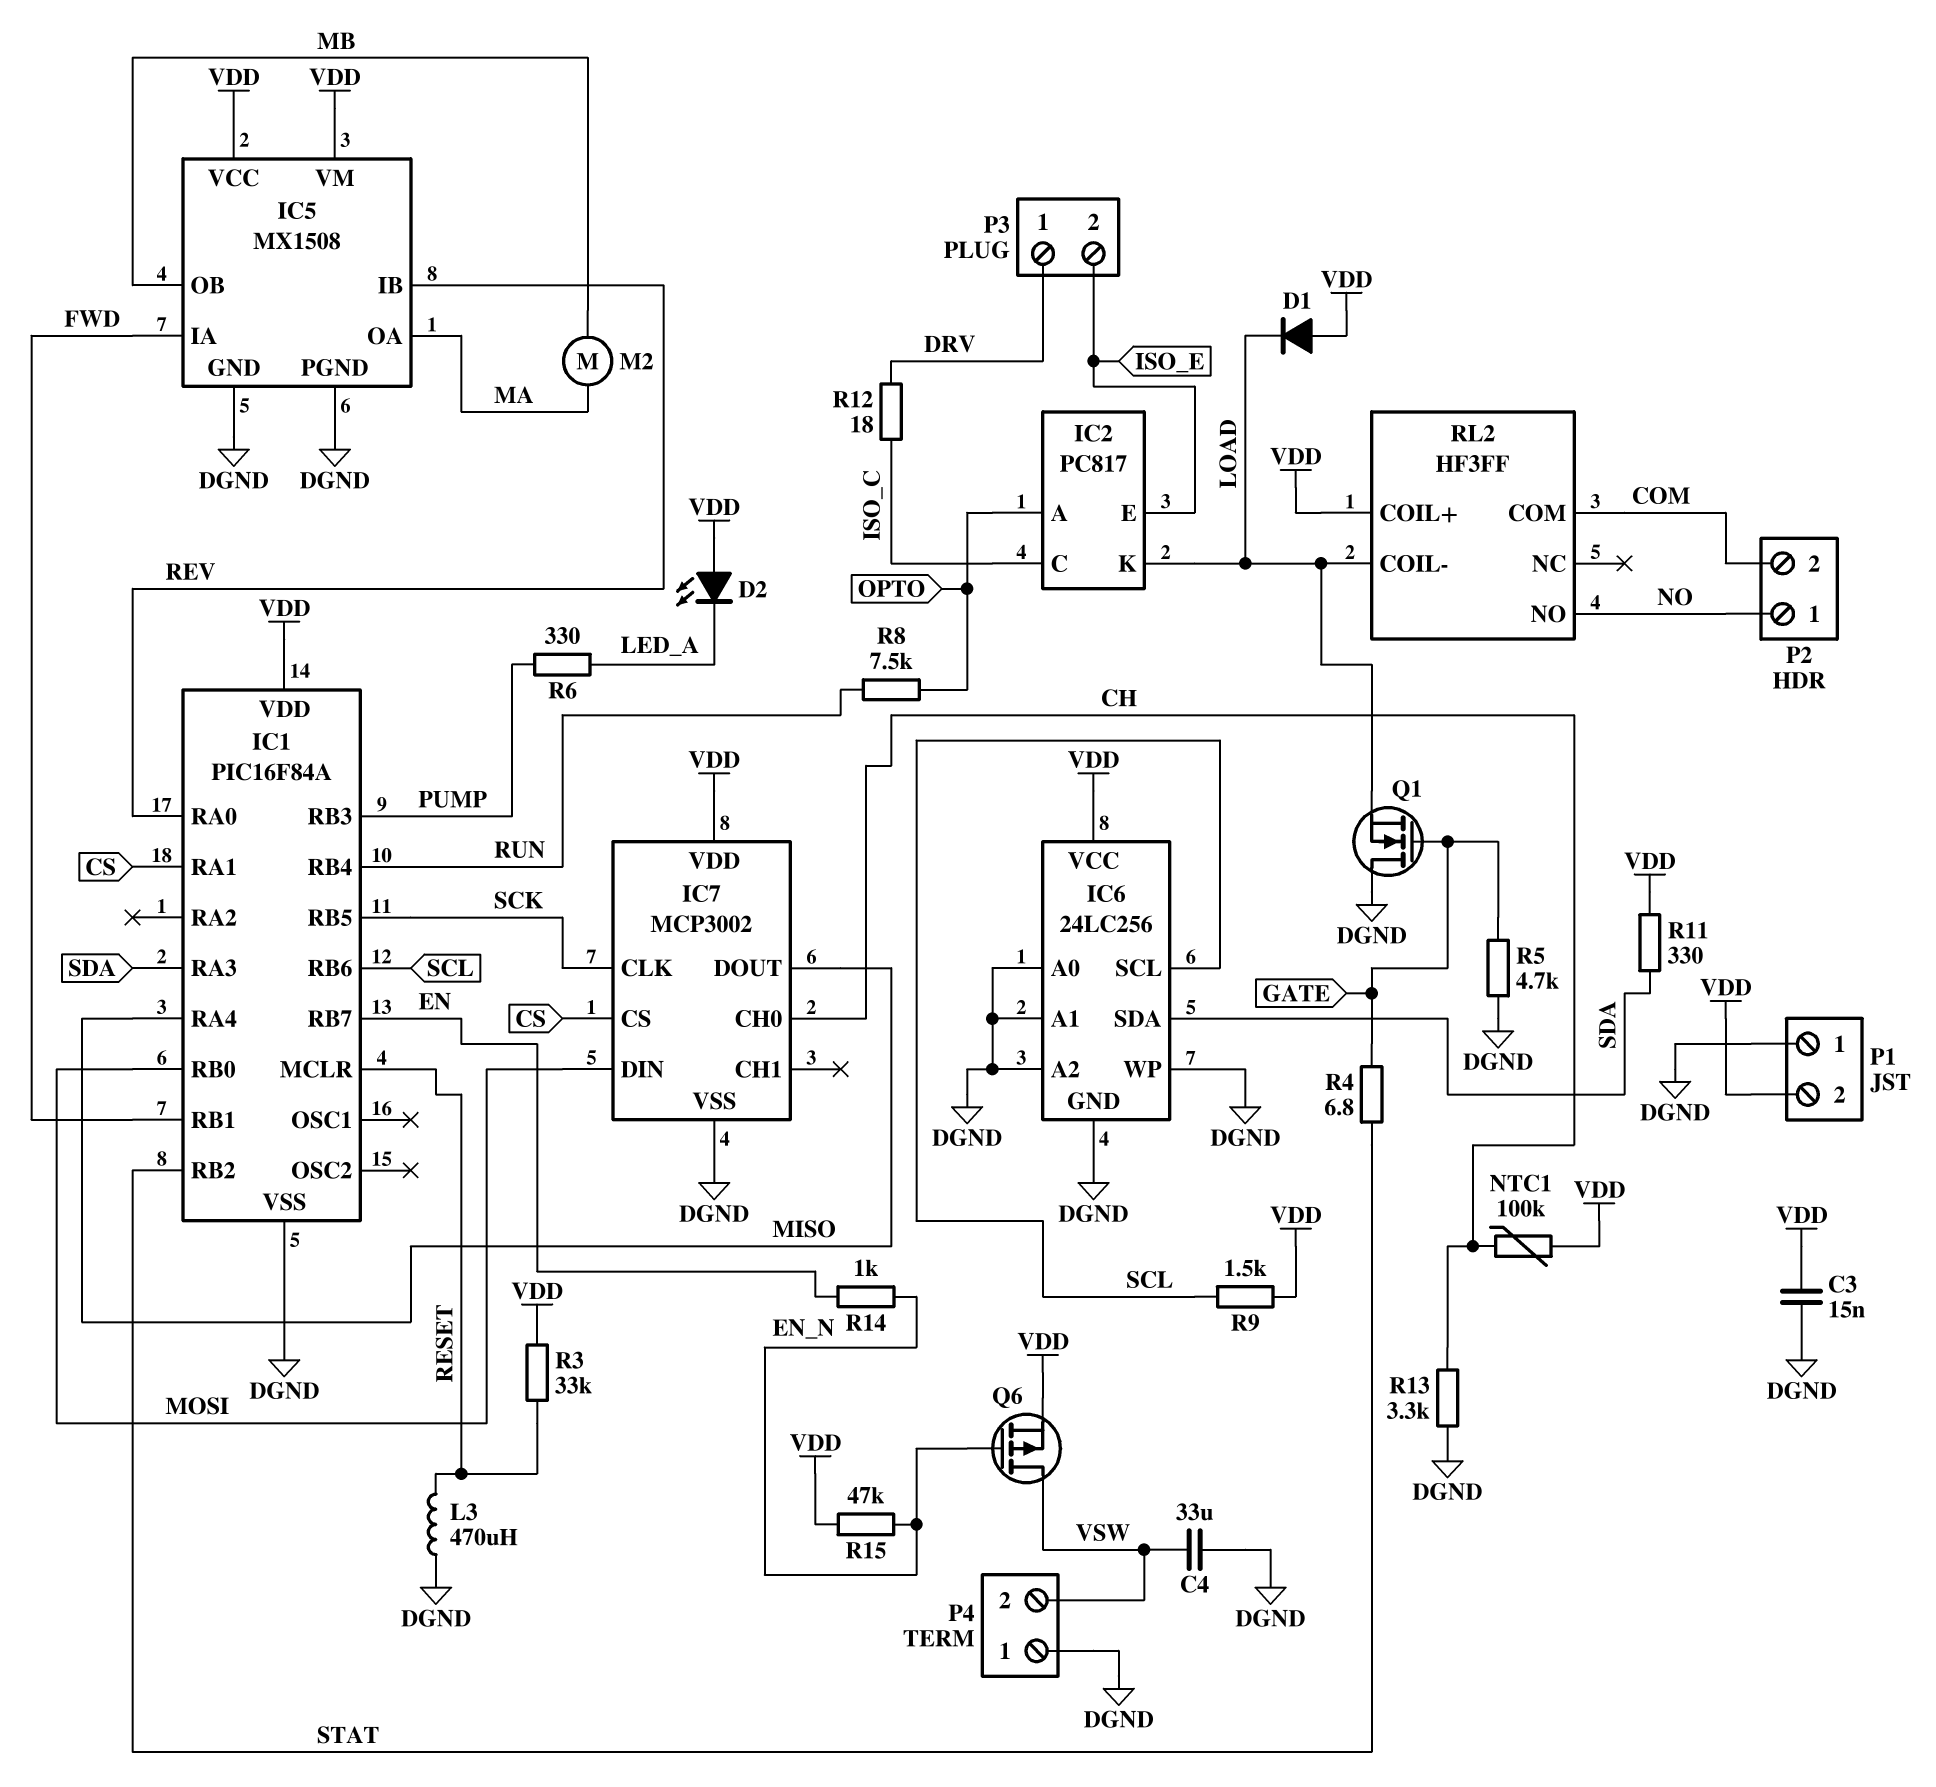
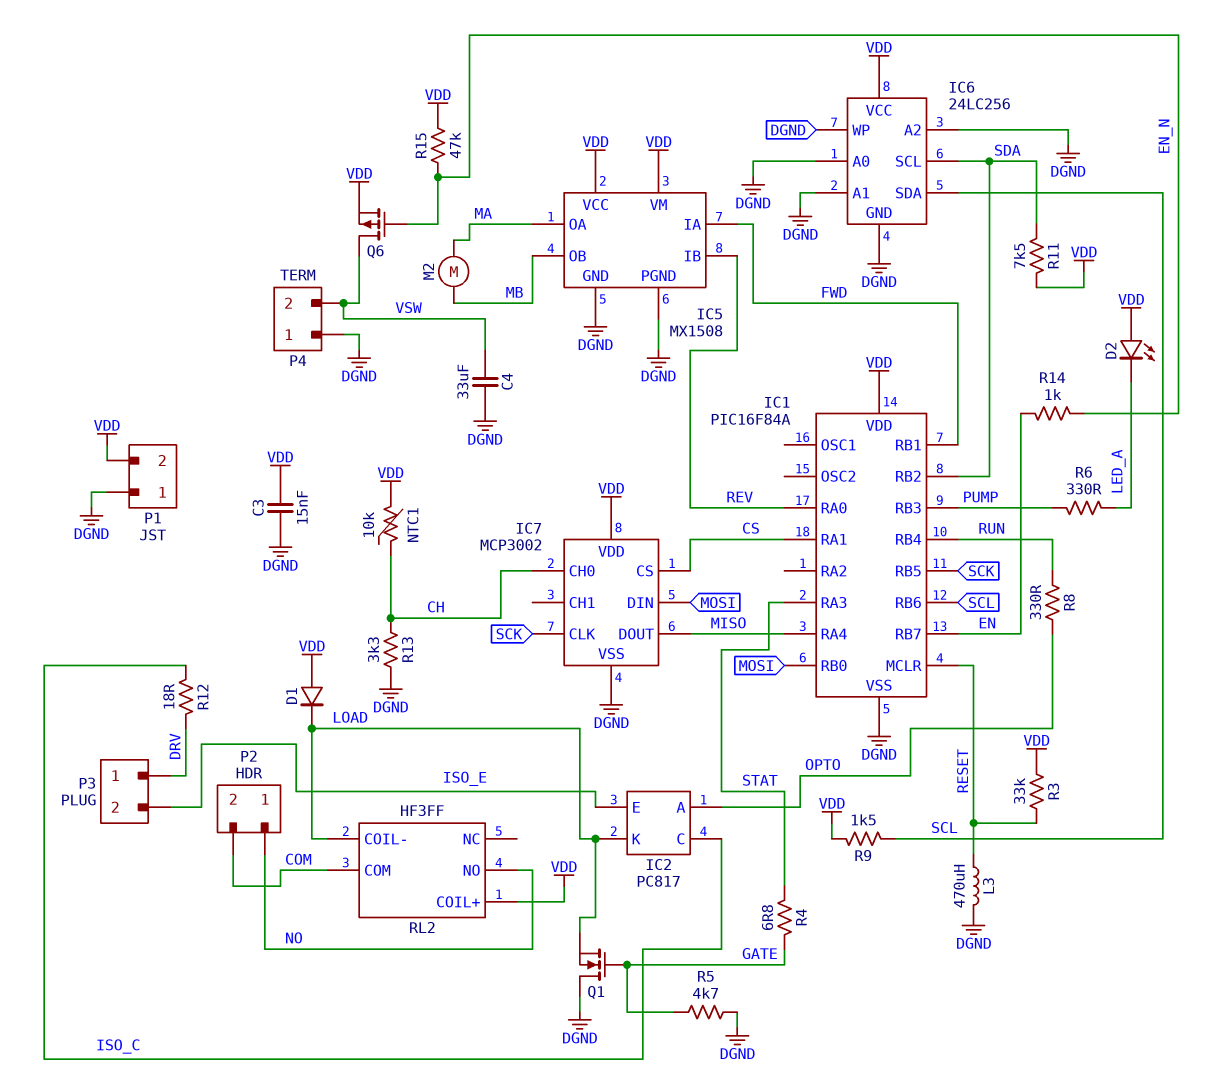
IC1 pin RA3: SDA -> STAT
IC1 pin RB2: STAT -> SDA
IC6 pin SCL: SCL -> SDA
IC6 pin SDA: SDA -> SCL
NTC1: 100k (CH, VDD) -> 10k (CH, VDD)
R8: 7.5k (OPTO, RUN) -> 330 (OPTO, RUN)
R11: 330 (SDA, VDD) -> 7.5k (SDA, VDD)

